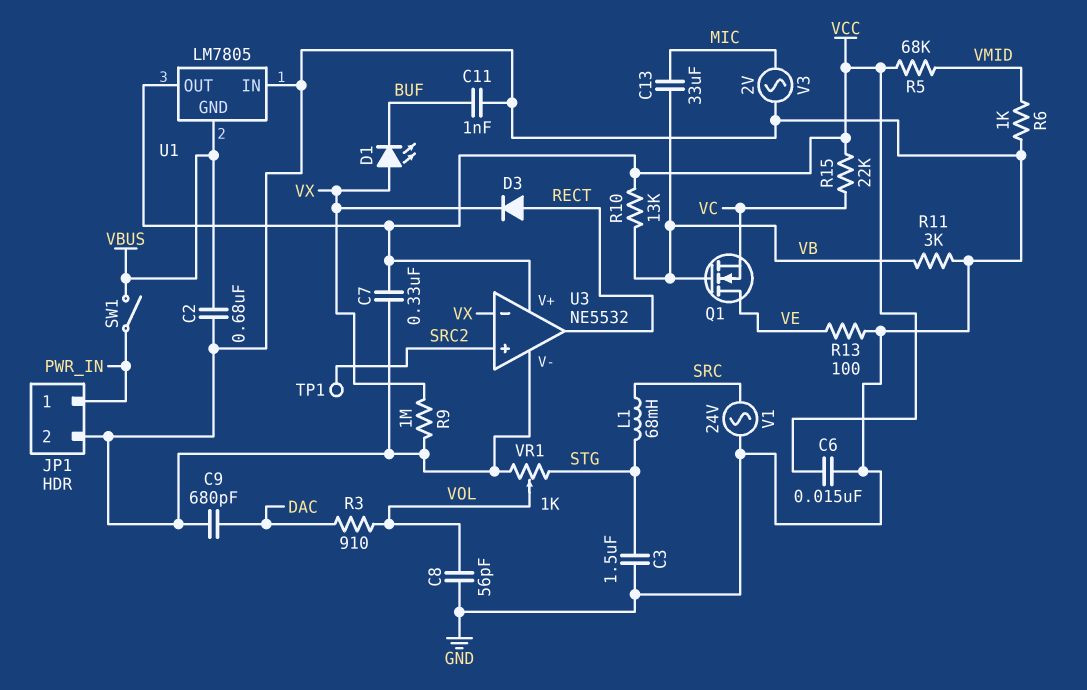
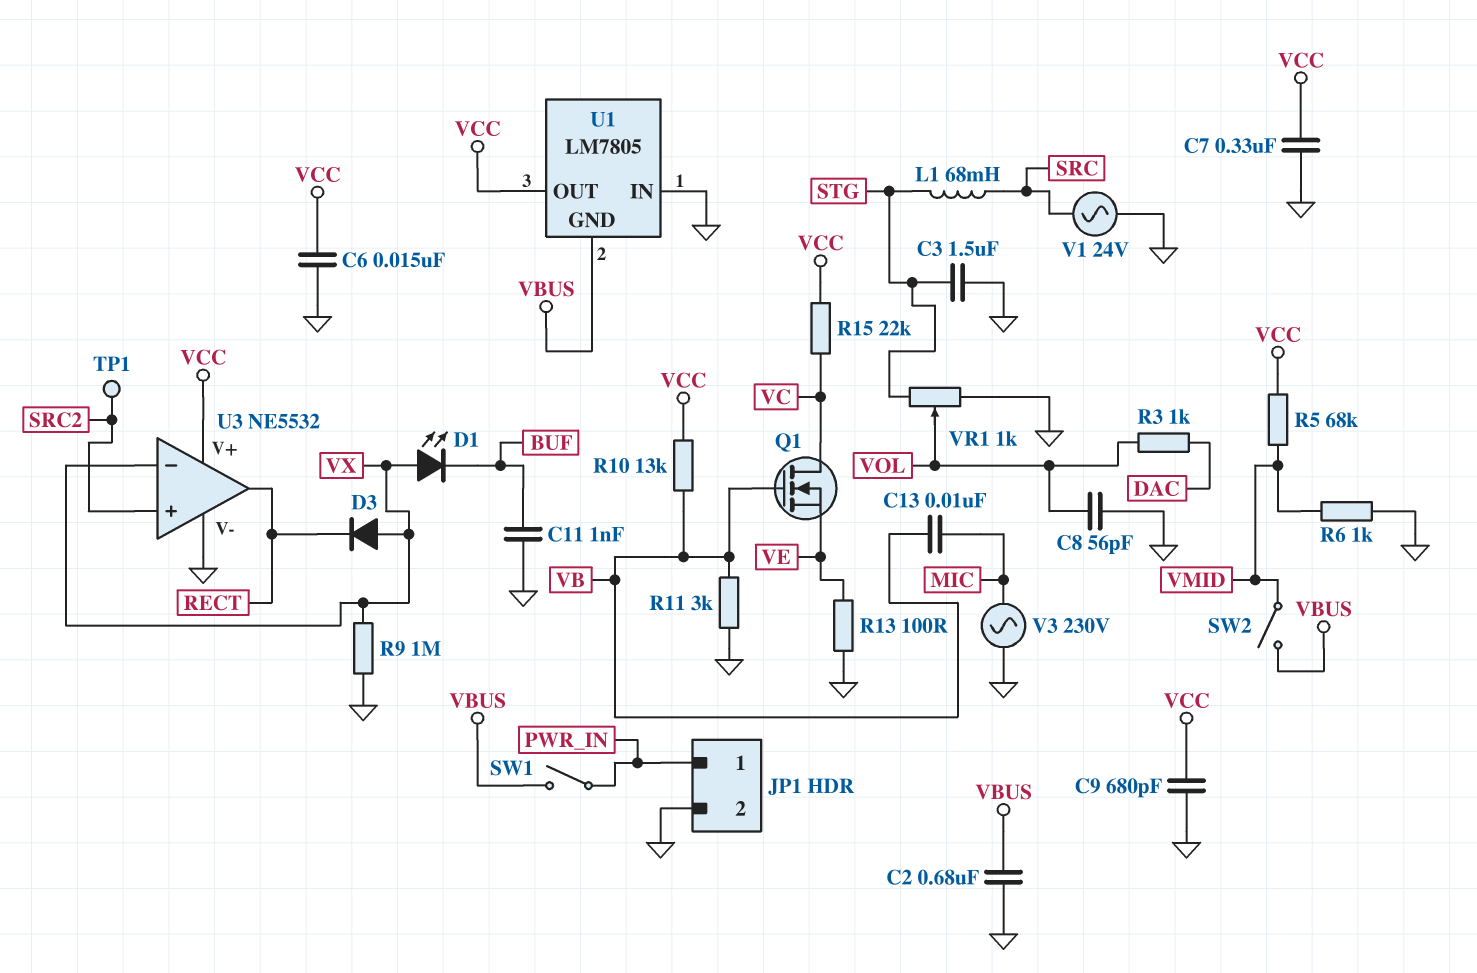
C9: 680pF (DAC, GND) -> 680pF (GND, VCC)
C13: 33uF (MIC, VB) -> 10nF (MIC, VB)
D3: diode (A RECT, K VX) -> diode (A VX, K RECT)
Q1: NMOS (G VB, D VE, S VC) -> NMOS (G VB, D VC, S VE)
R3: 910 (DAC, VOL) -> 1k (DAC, VOL)
SW2: none -> switch (VBUS, VMID)
V3: AC 2V (GND, MIC) -> AC 230V (GND, MIC)

